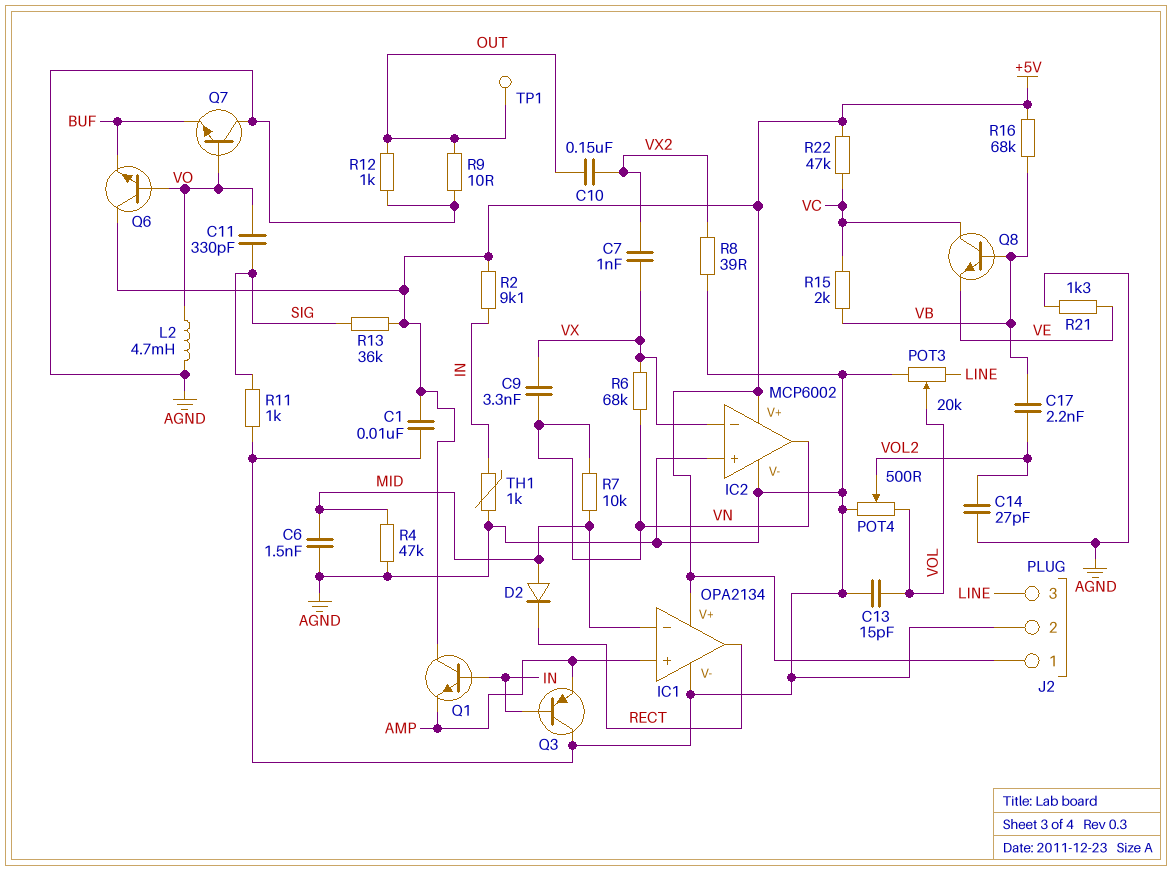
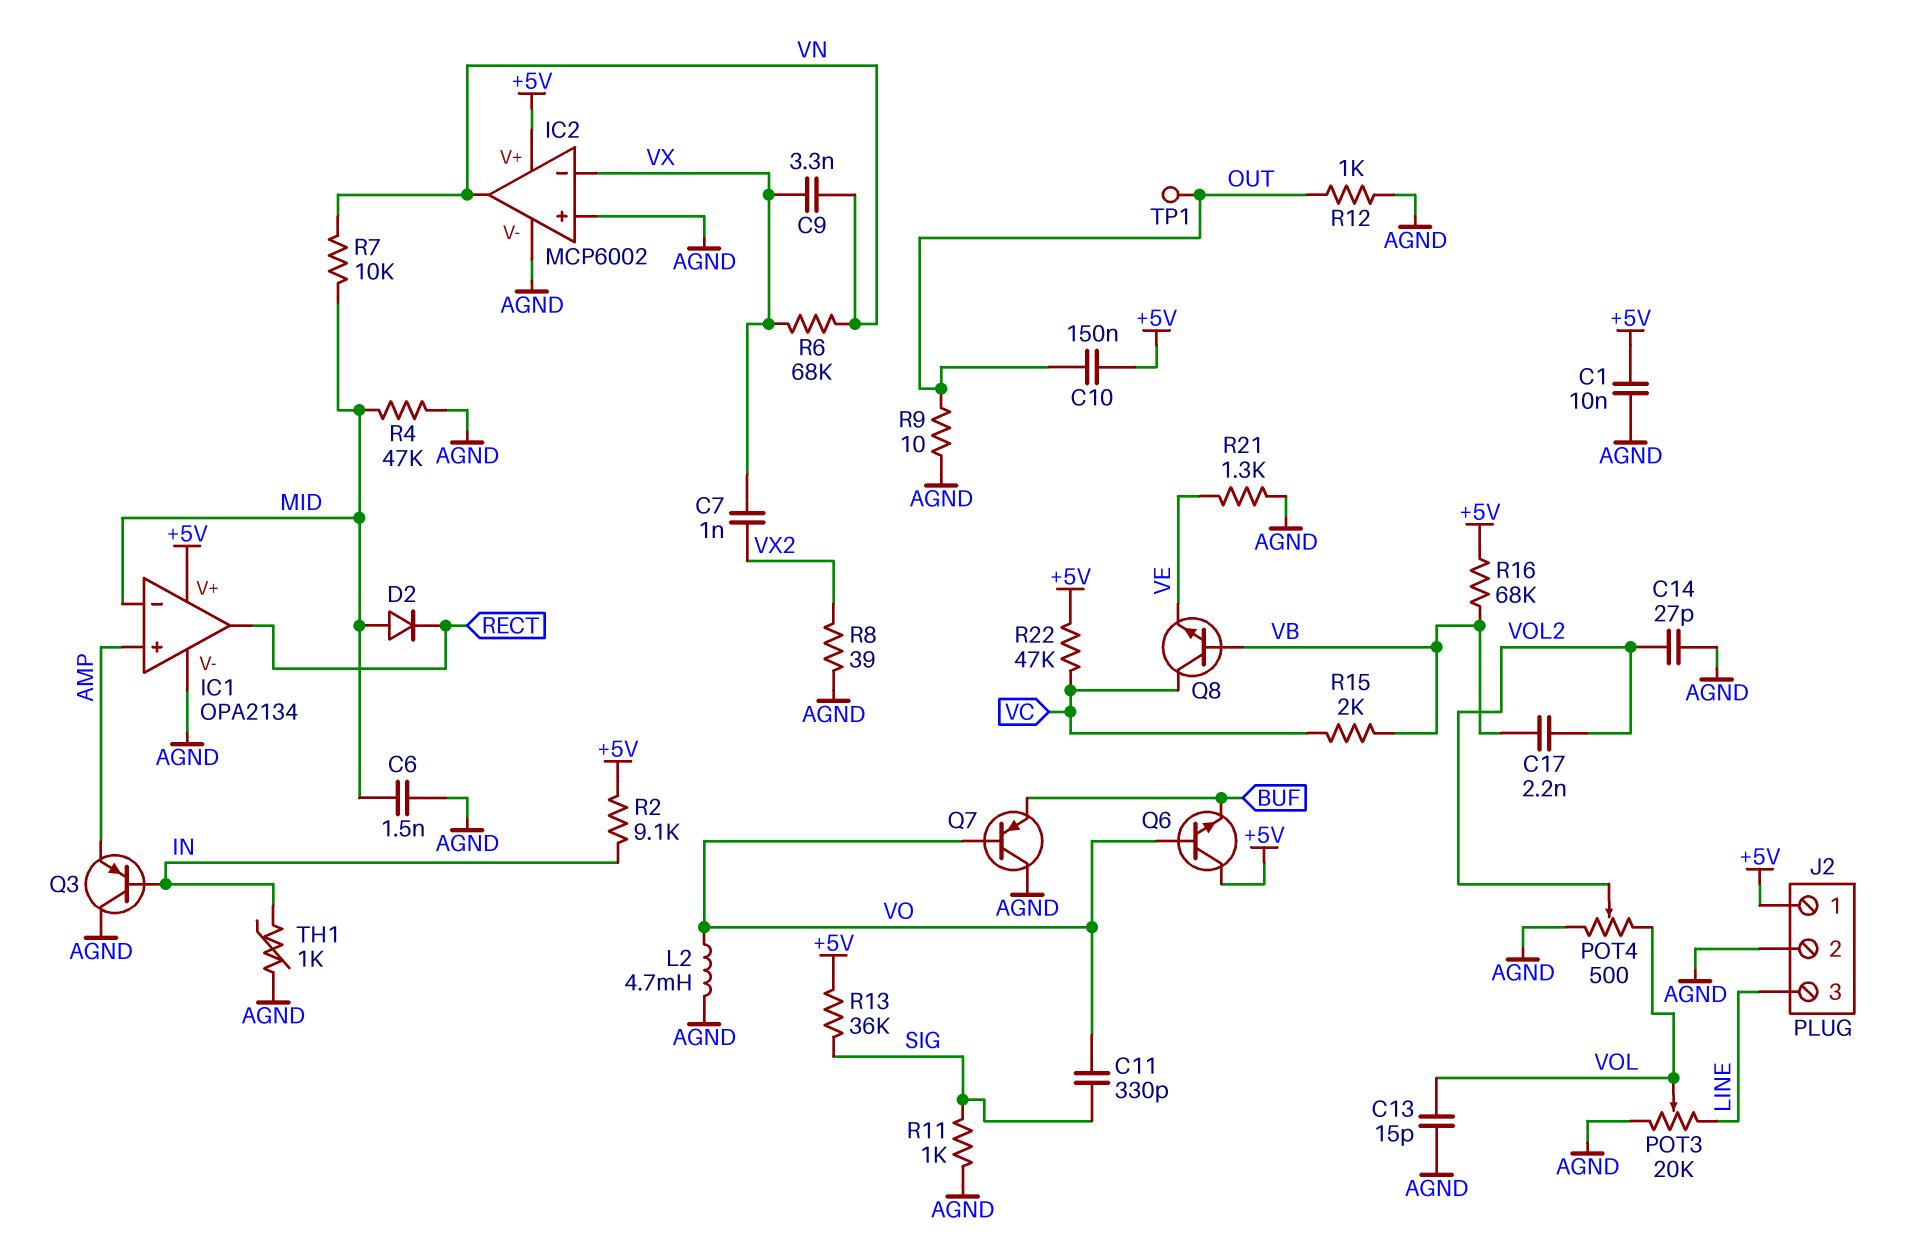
C10: 150nF (OUT, VX2) -> 150nF (+5V, OUT)
Q1: NPN (B IN, C +5V, E AMP) -> none
Q7: NPN (B VO, C AGND, E BUF) -> PNP (B VO, C AGND, E BUF)

